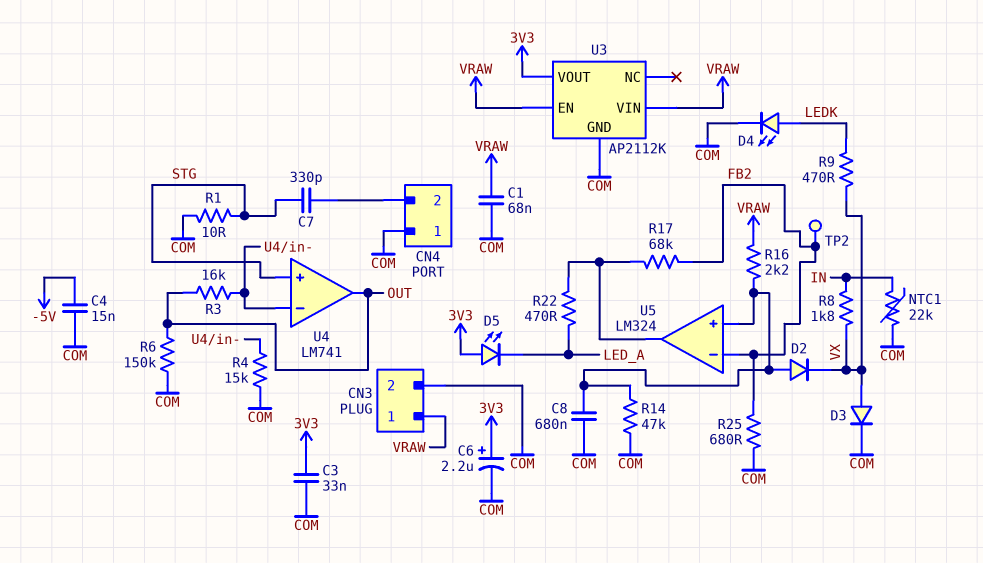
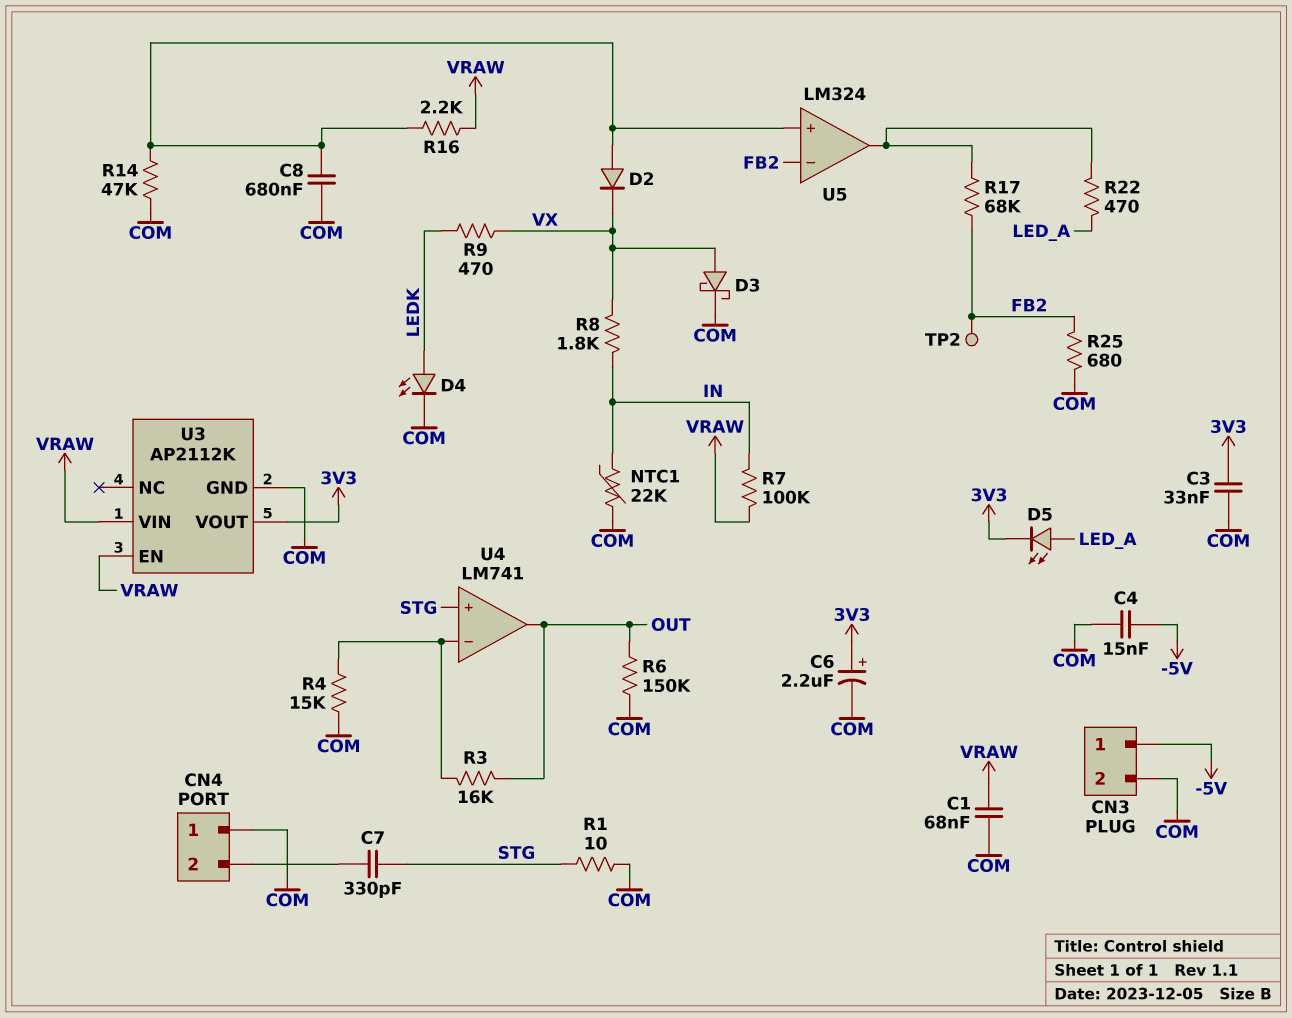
CN3 pin 1: VRAW -> -5V
D3: diode (A VX, K COM) -> schottky (A VX, K COM)
D5: LED (A 3V3, K LED_A) -> LED (A LED_A, K 3V3)
R7: none -> 100k (IN, VRAW)

